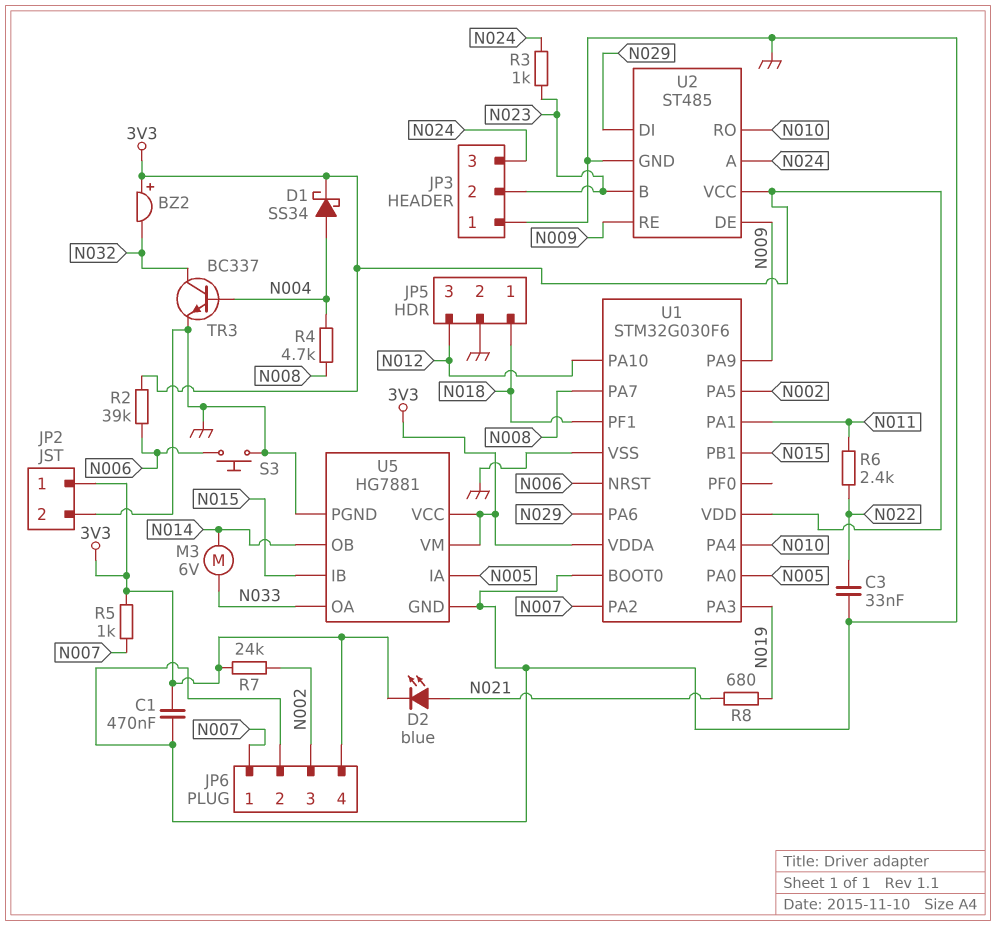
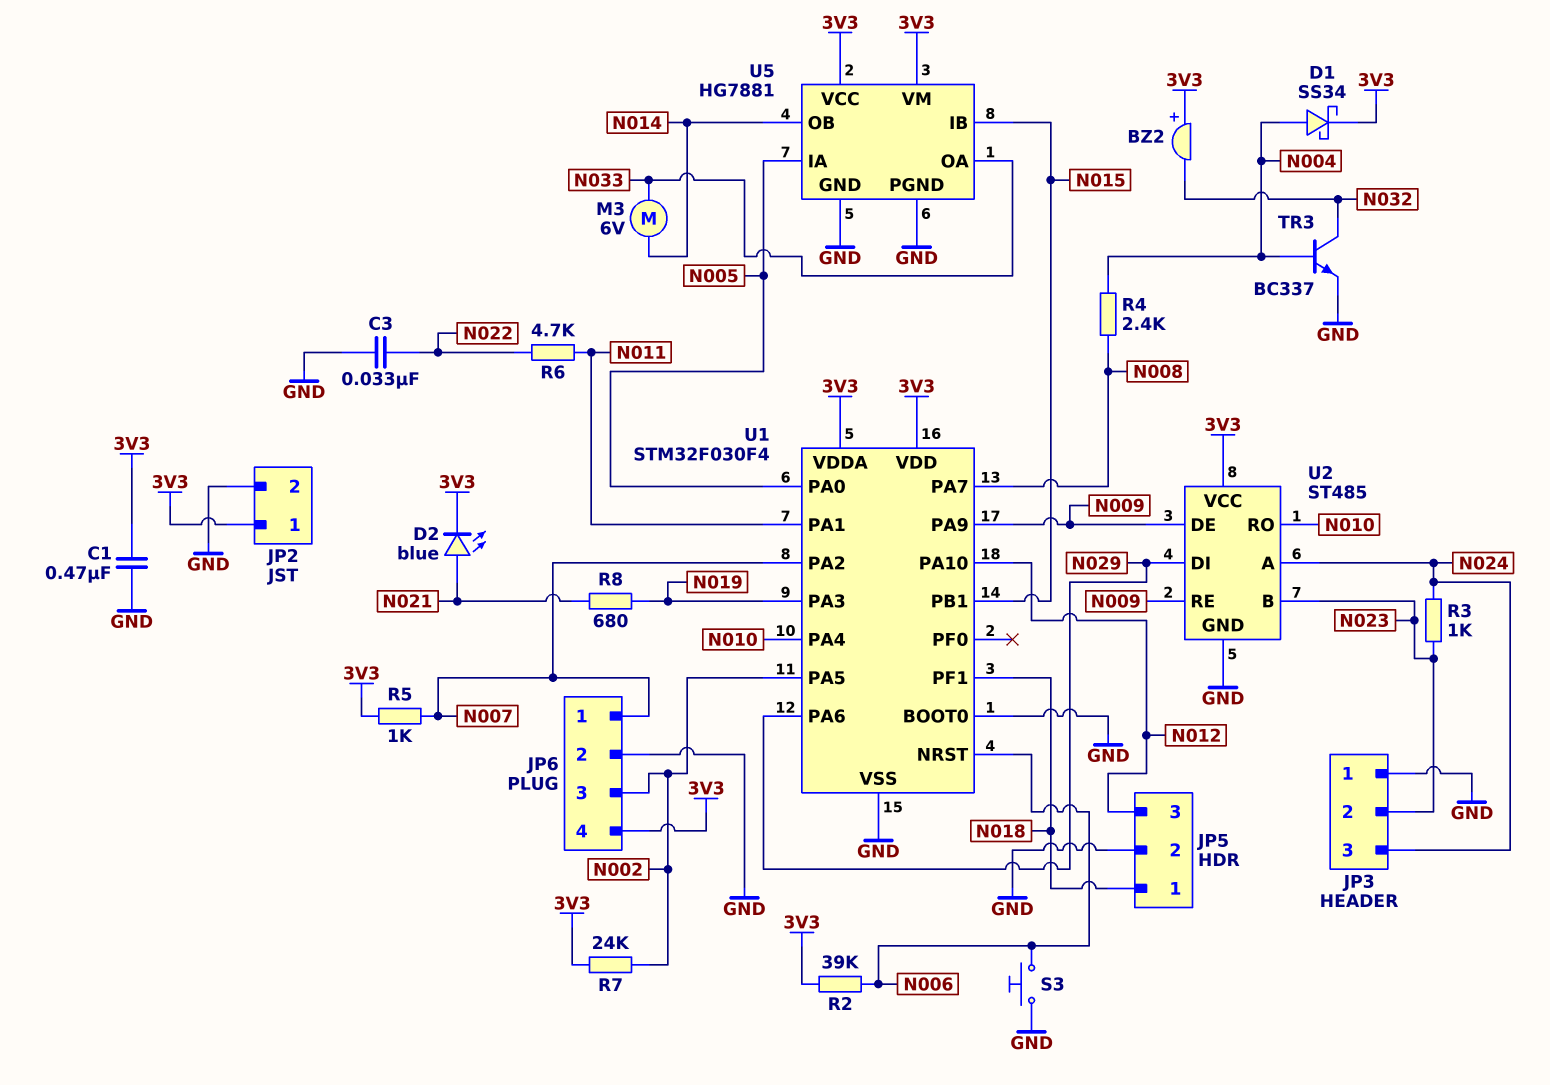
R4: 4.7k (N004, N008) -> 2.4k (N004, N008)
R6: 2.4k (N011, N022) -> 4.7k (N011, N022)
U1: STM32G030F6 -> STM32F030F4

